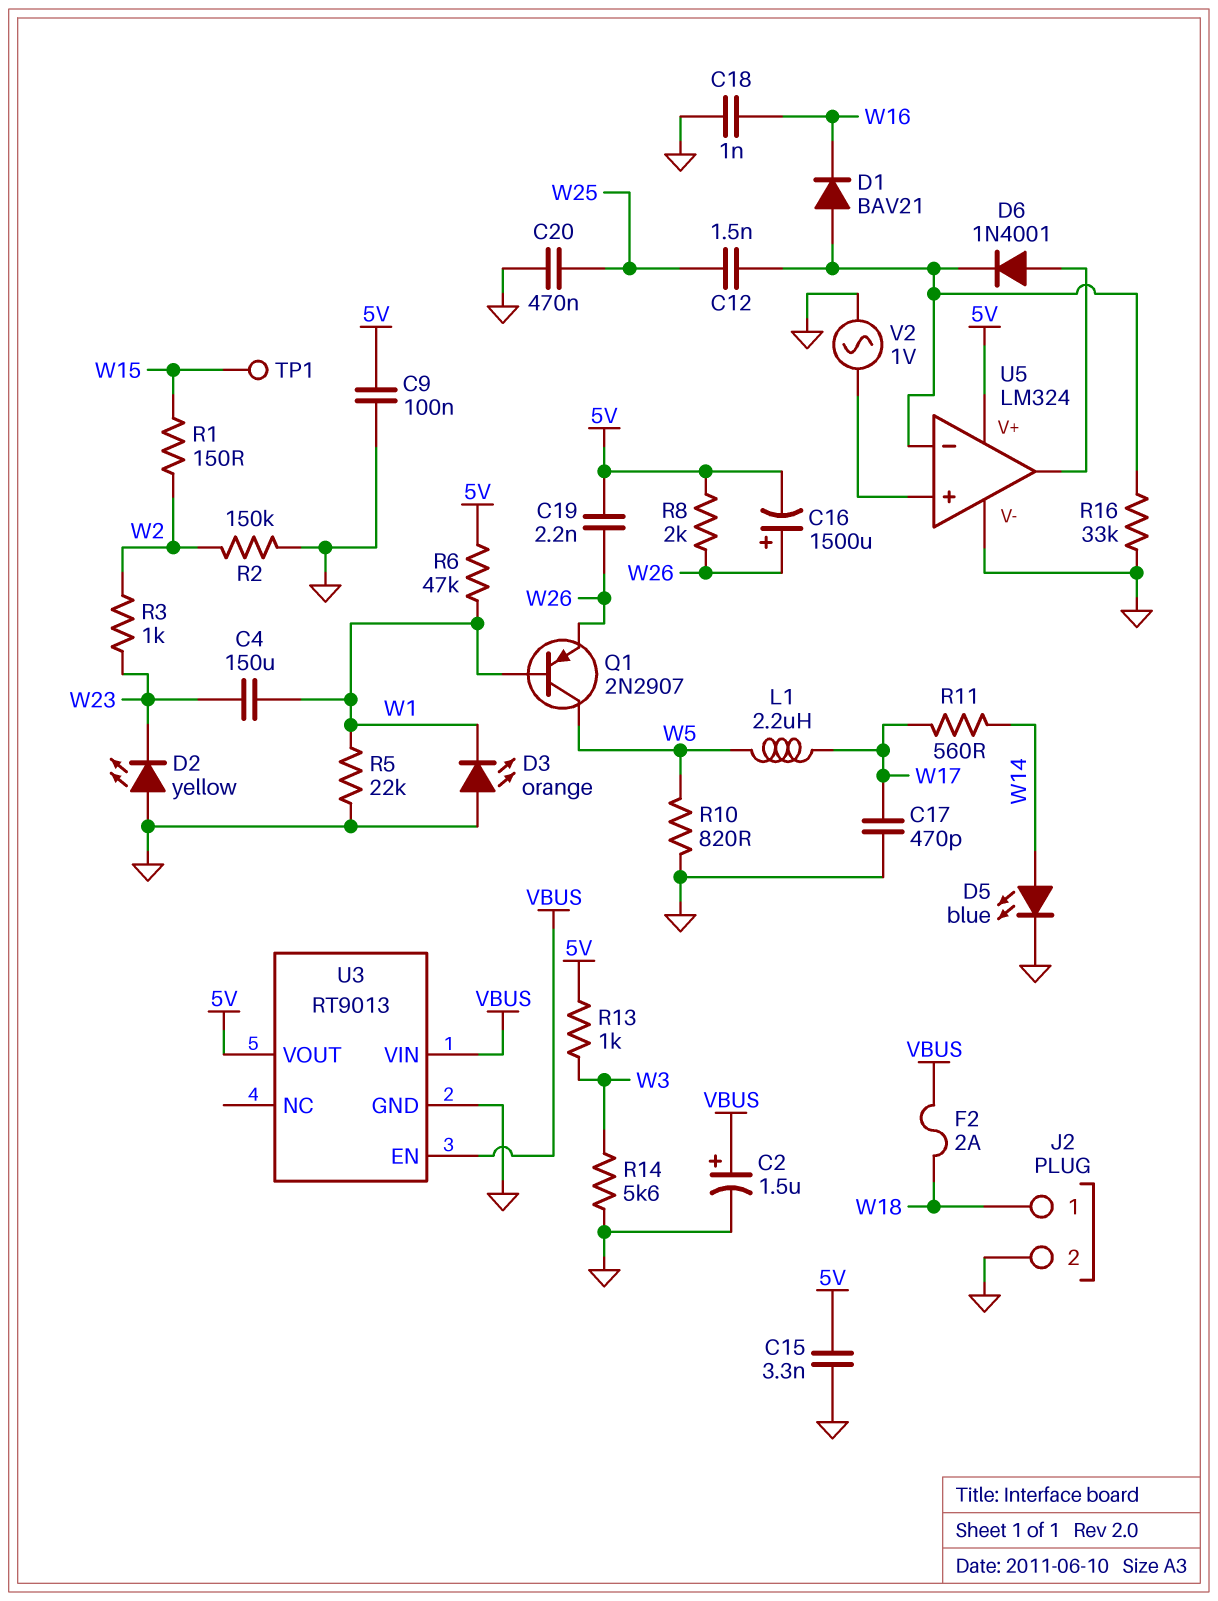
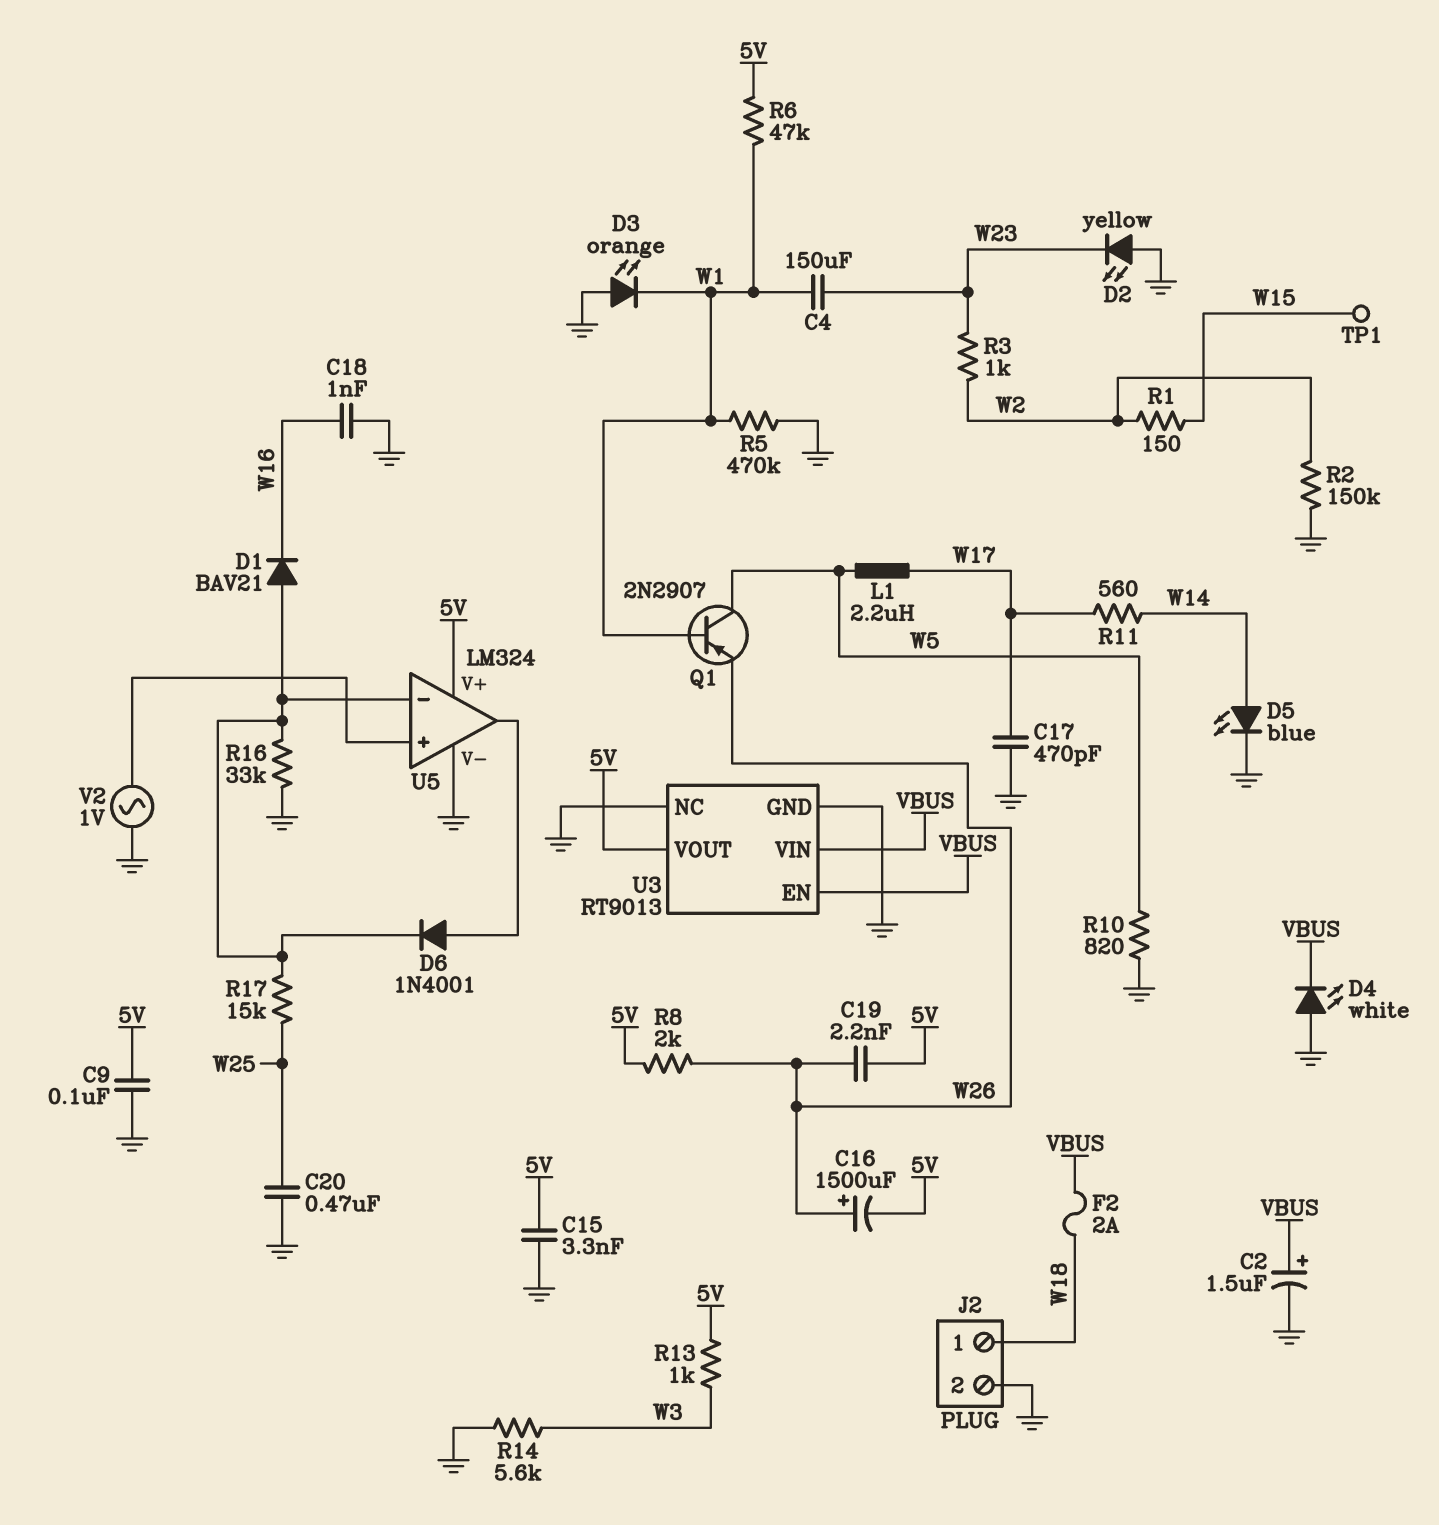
C12: 1.5nF (U5/in-, W25) -> none
D4: none -> LED white (A GND, K VBUS)
R5: 22k (GND, W1) -> 470k (GND, W1)
R17: none -> 15k (U5/in-, W25)
U3 pin NC: none -> GND

